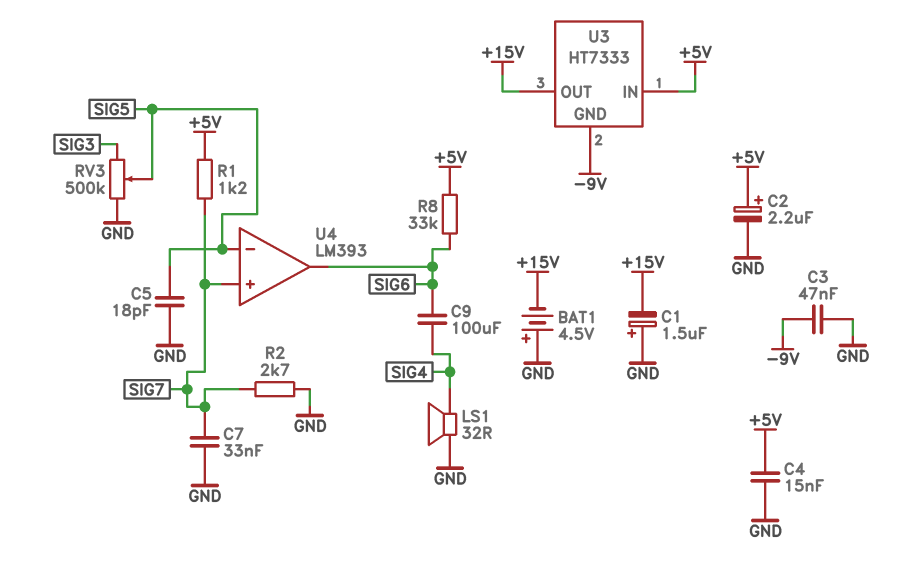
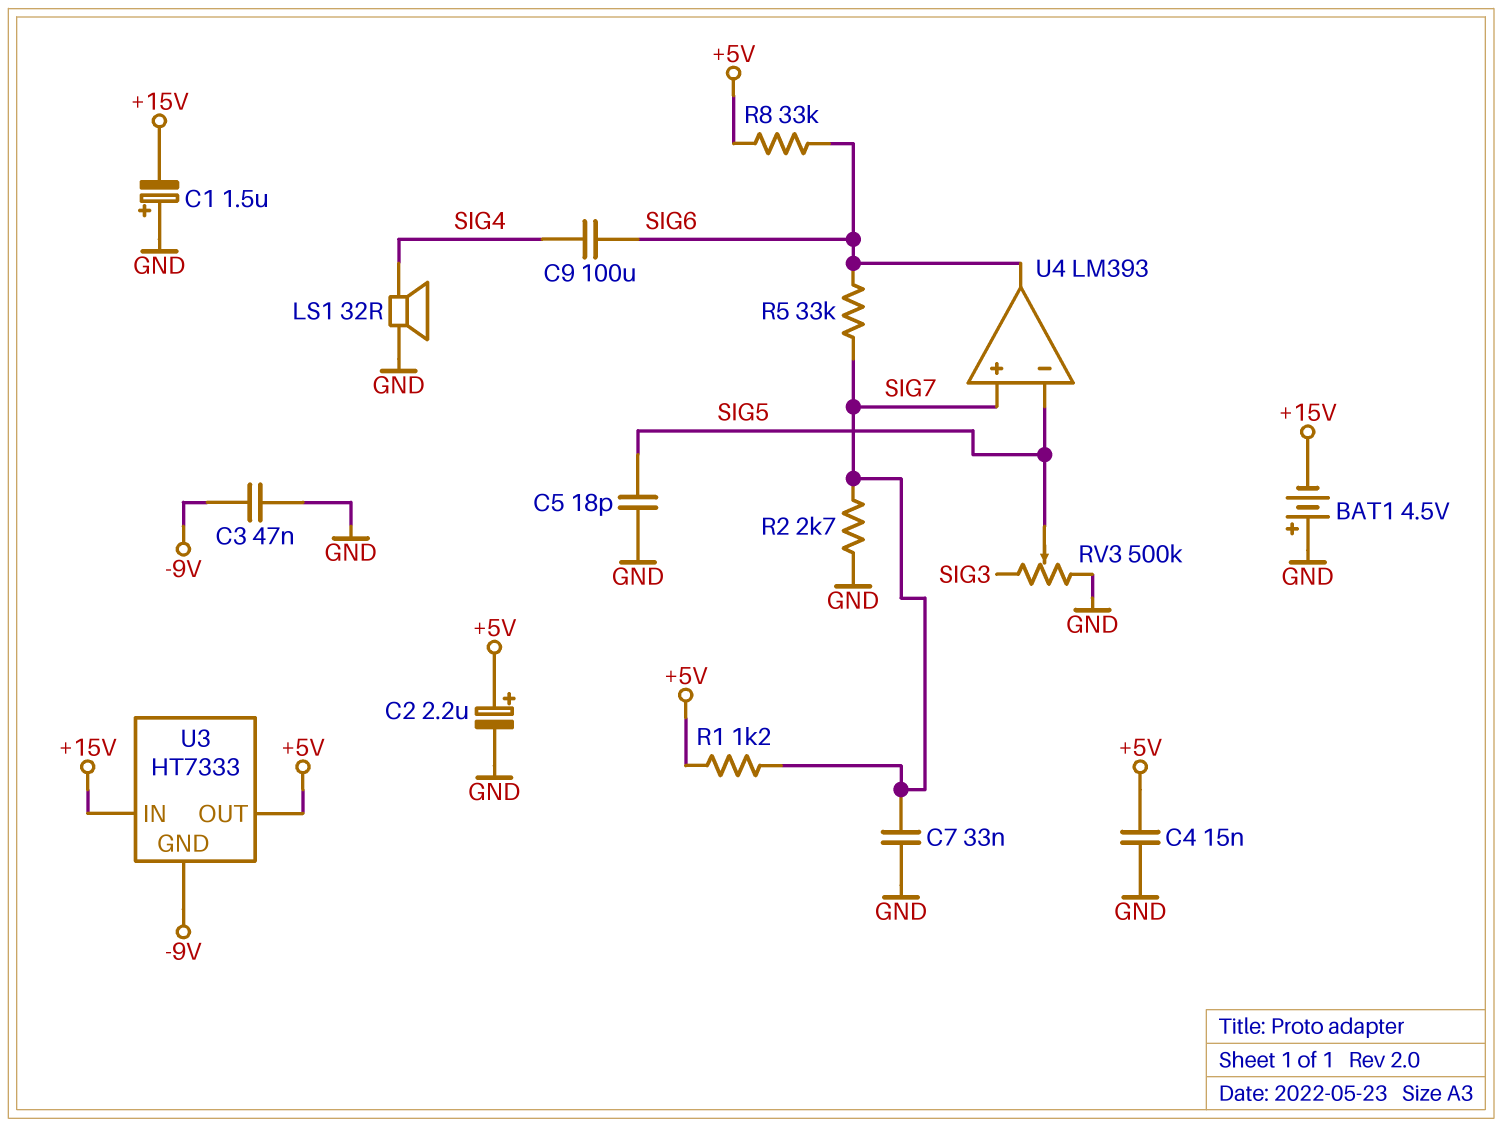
R5: none -> 33k (SIG6, SIG7)
U3 pin IN: +5V -> +15V
U3 pin OUT: +15V -> +5V

